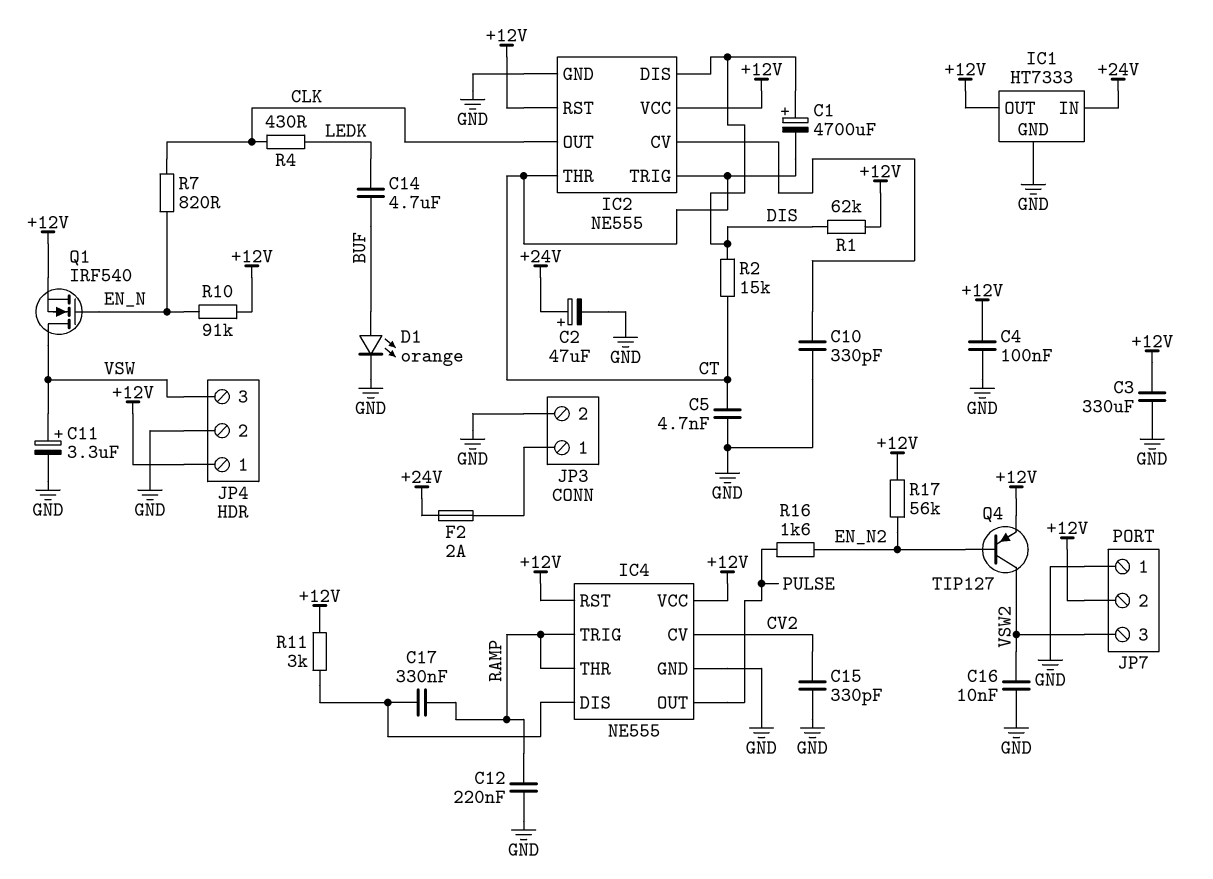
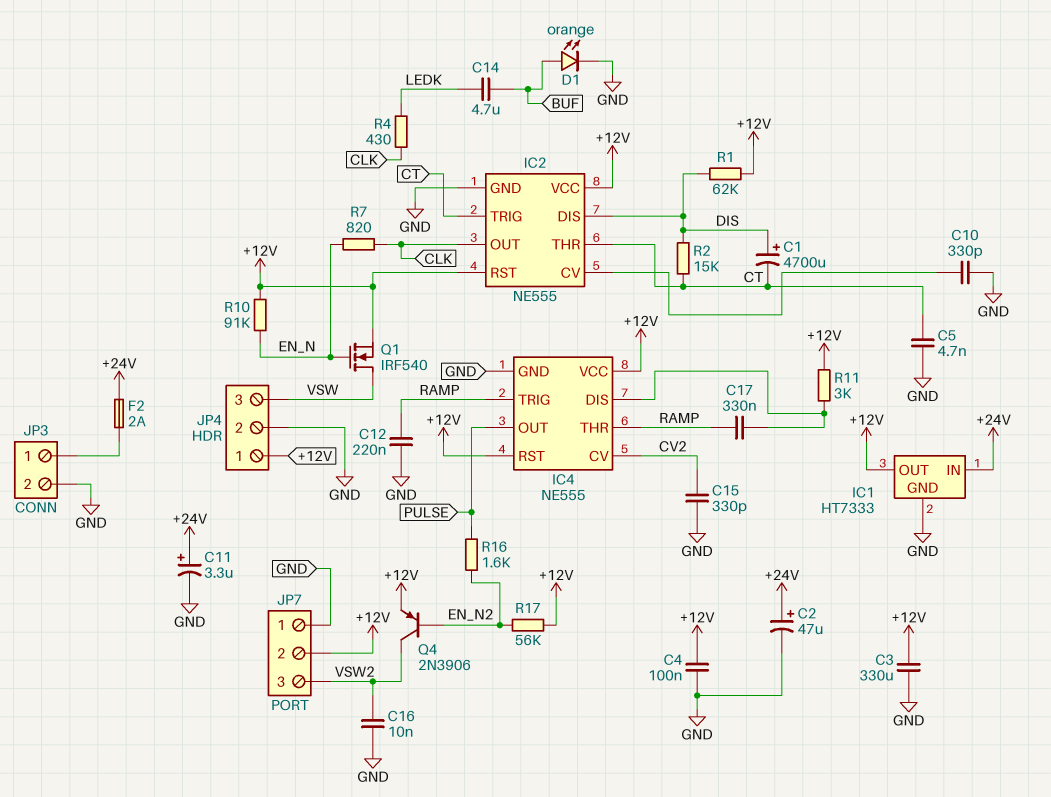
C11: 3.3uF (plus VSW, minus GND) -> 3.3uF (plus +24V, minus GND)
Q4: PNP TIP127 (B EN_N2, C VSW2, E +12V) -> PNP 2N3906 (B EN_N2, C VSW2, E +12V)

